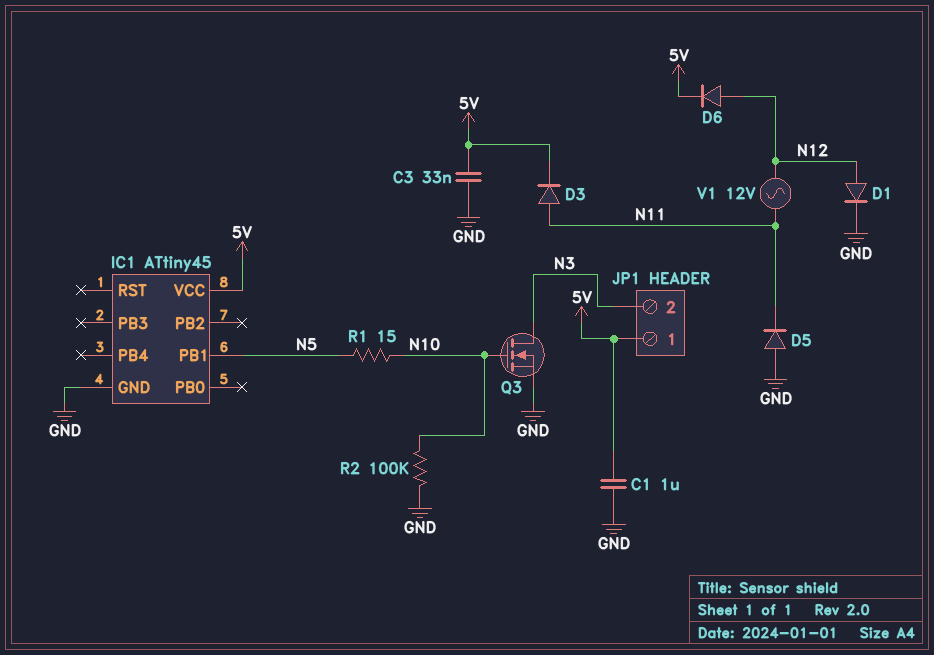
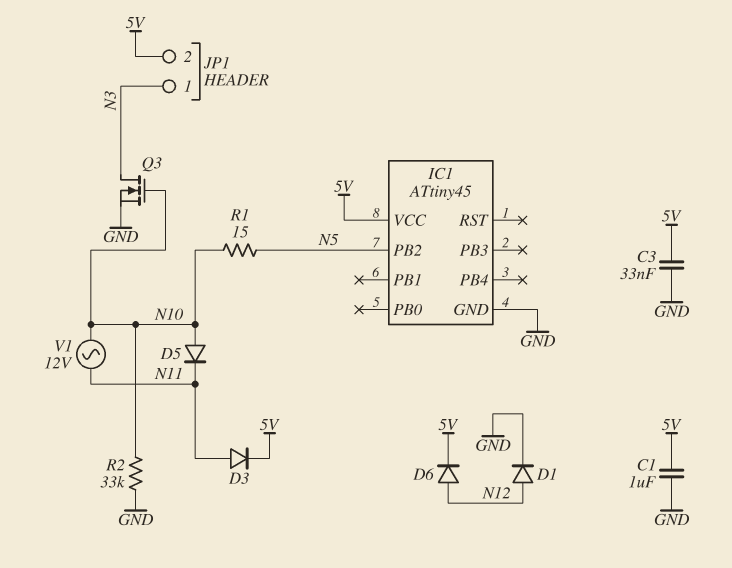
D5: diode (A GND, K N11) -> diode (A N10, K N11)
IC1 pin PB1: N5 -> none
IC1 pin PB2: none -> N5
JP1 pin 1: 5V -> N3
JP1 pin 2: N3 -> 5V
R2: 100k (GND, N10) -> 33k (GND, N10)
V1: AC 12V (N11, N12) -> AC 12V (N10, N11)

